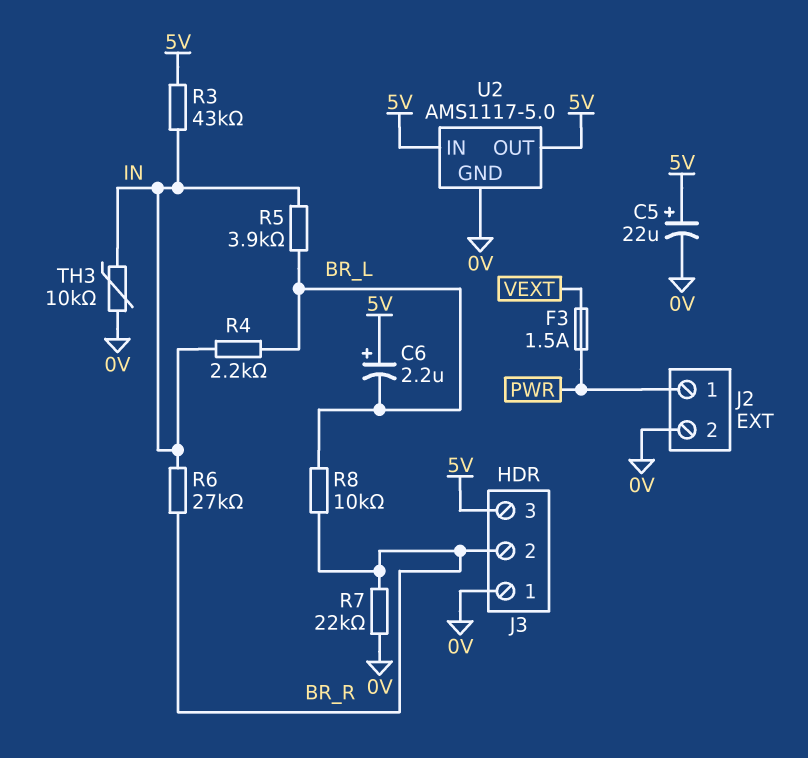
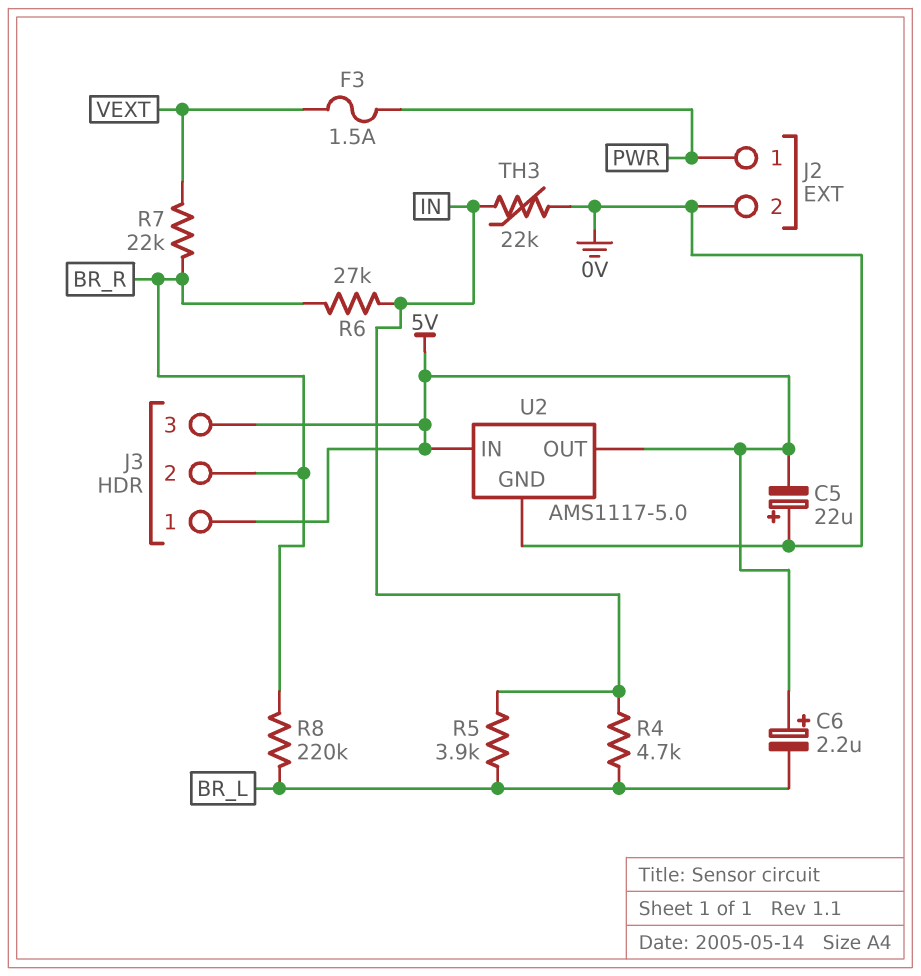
C5: 22uF (plus 5V, minus 0V) -> 22uF (plus 0V, minus 5V)
J3 pin 1: 0V -> 5V
R3: 43k (5V, IN) -> none
R4: 2.2k (BR_L, IN) -> 4.7k (BR_L, IN)
R7: 22k (0V, BR_R) -> 22k (BR_R, VEXT)
R8: 10k (BR_L, BR_R) -> 220k (BR_L, BR_R)
TH3: 10k (0V, IN) -> 22k (0V, IN)

